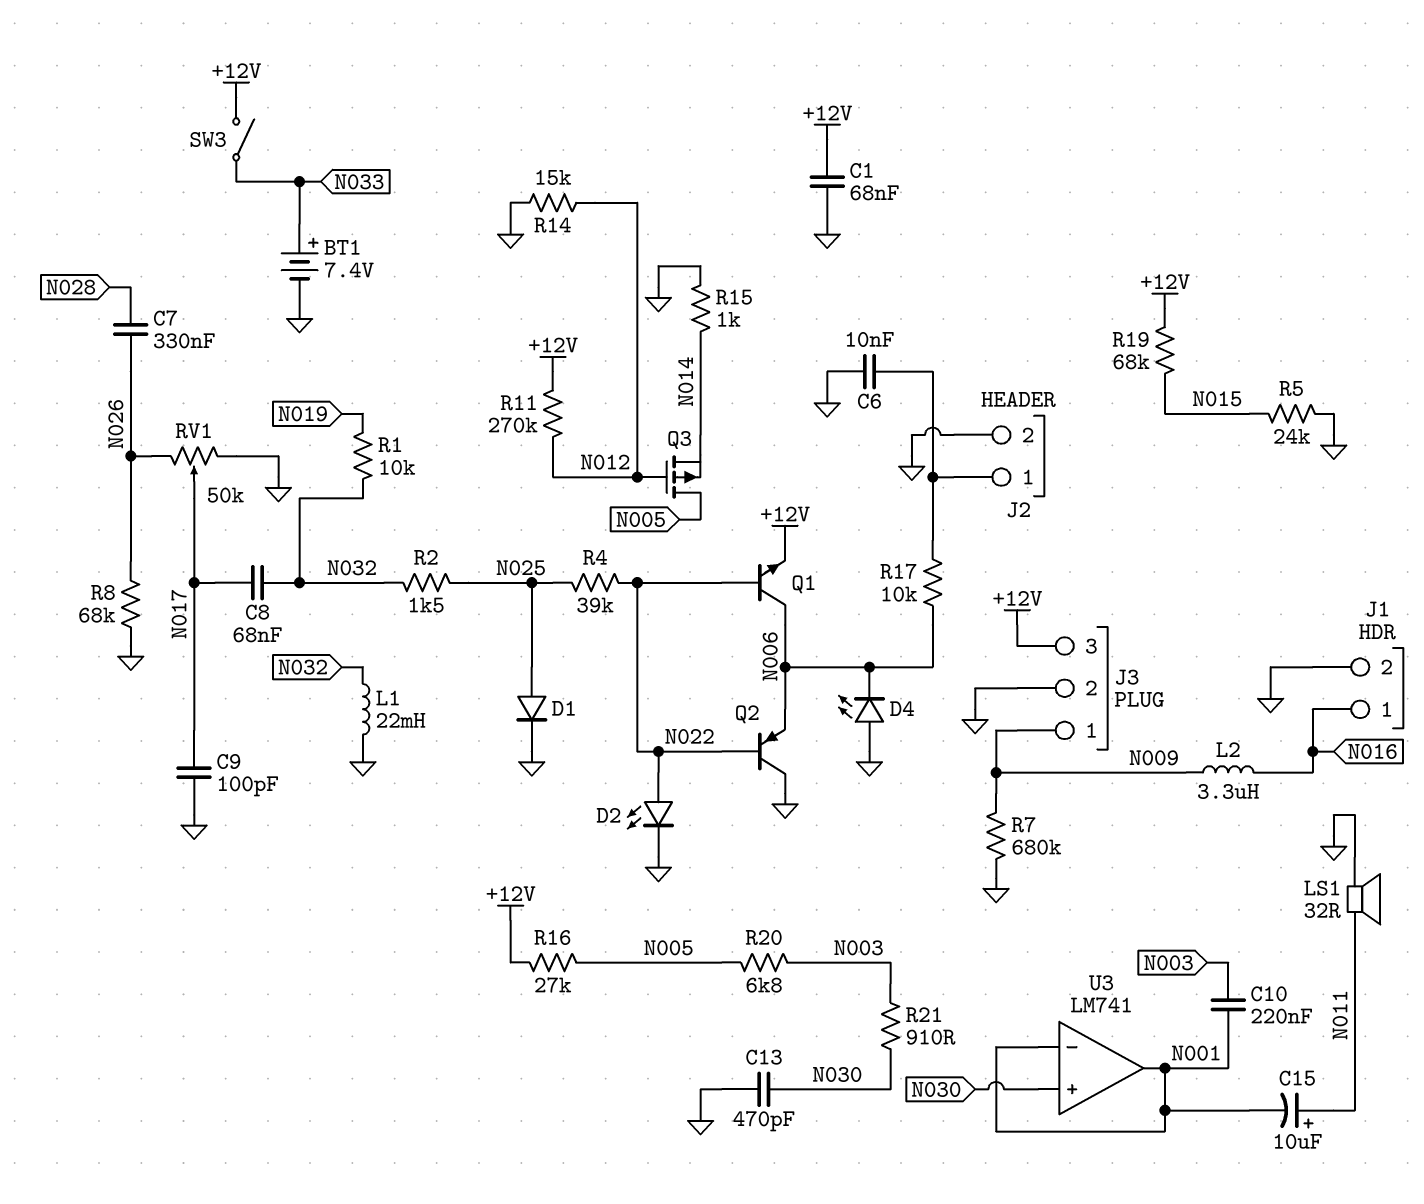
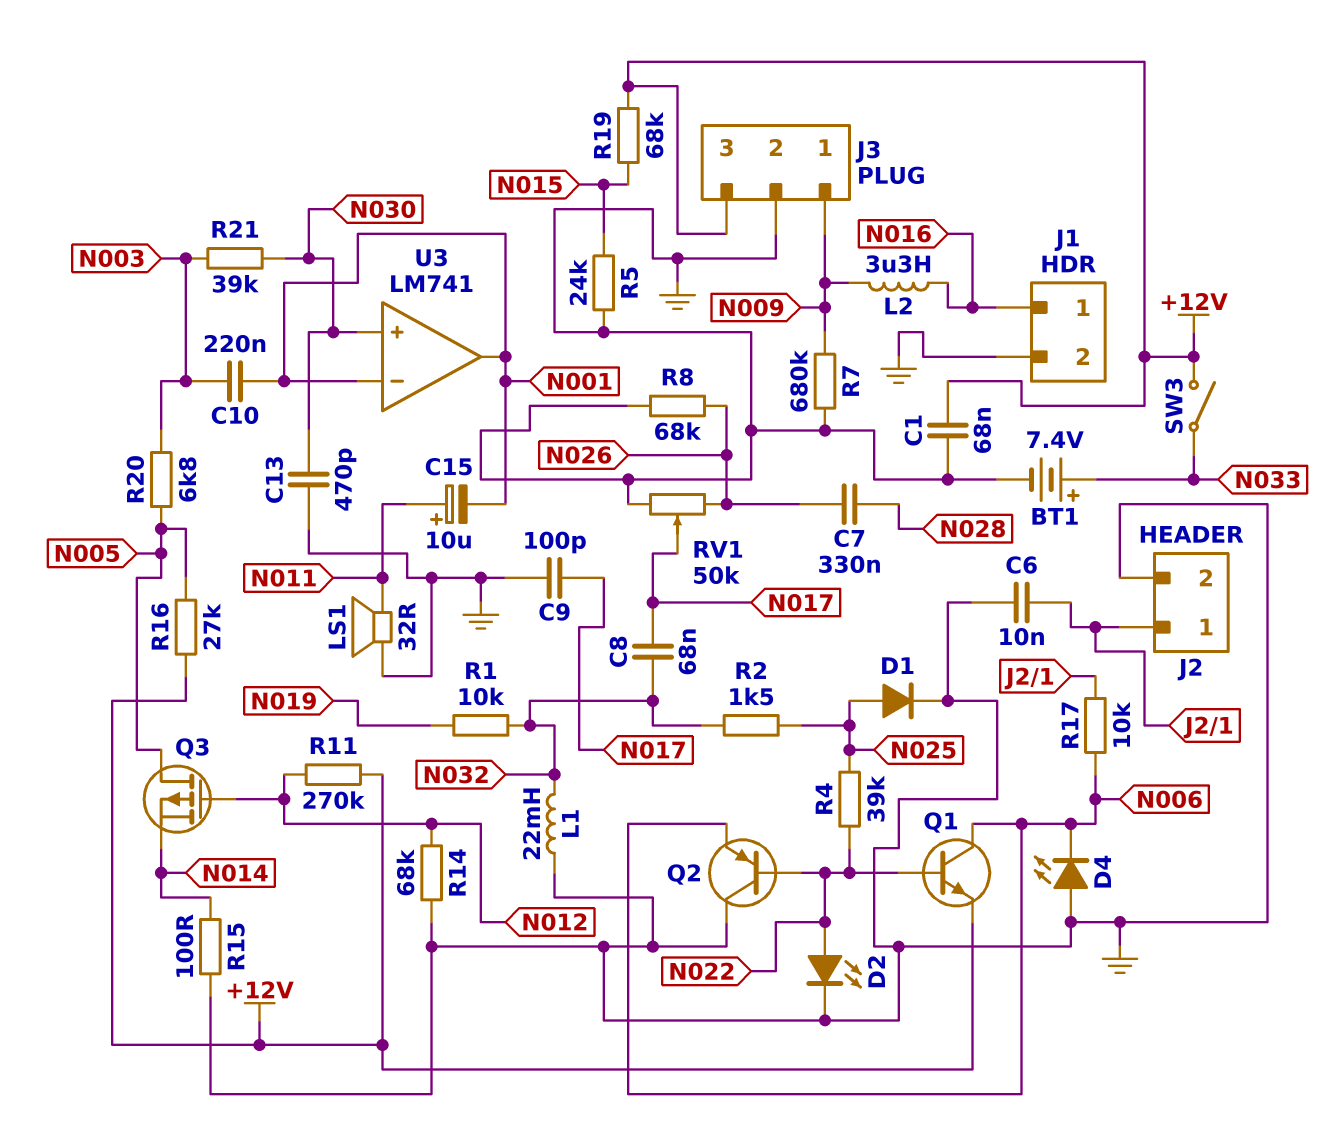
R14: 15k (GND, N012) -> 68k (GND, N012)
R15: 1k (GND, N014) -> 100 (GND, N014)
R21: 910 (N003, N030) -> 39k (N003, N030)

